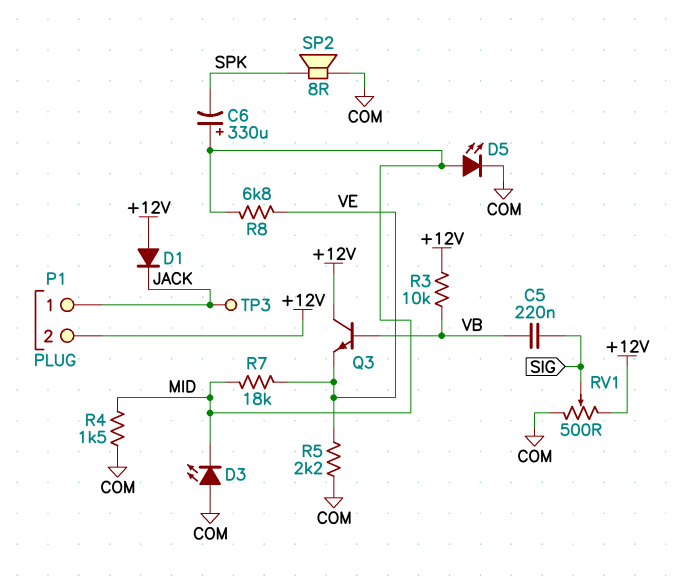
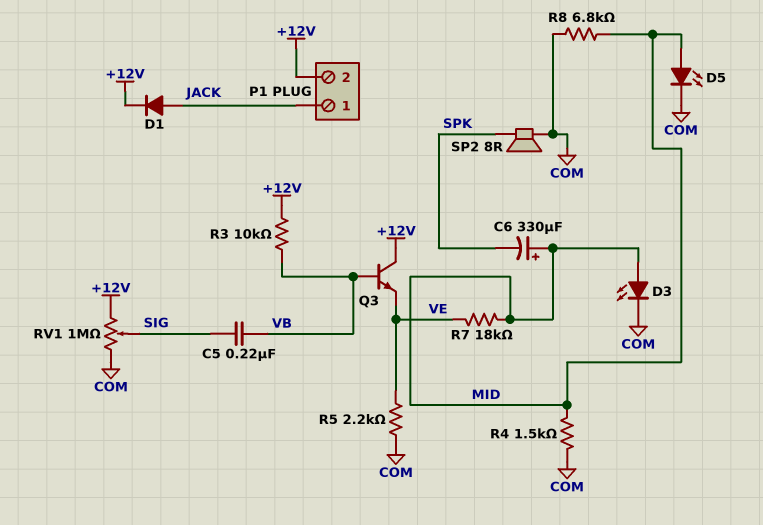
D1: diode (A +12V, K JACK) -> diode (A JACK, K +12V)
D3: LED (A COM, K MID) -> LED (A MID, K COM)
R8: 6.8k (MID, VE) -> 6.8k (COM, MID)
RV1: 500 (+12V, COM, wiper SIG) -> 1M (+12V, COM, wiper SIG)
TP3: test point (JACK) -> none

